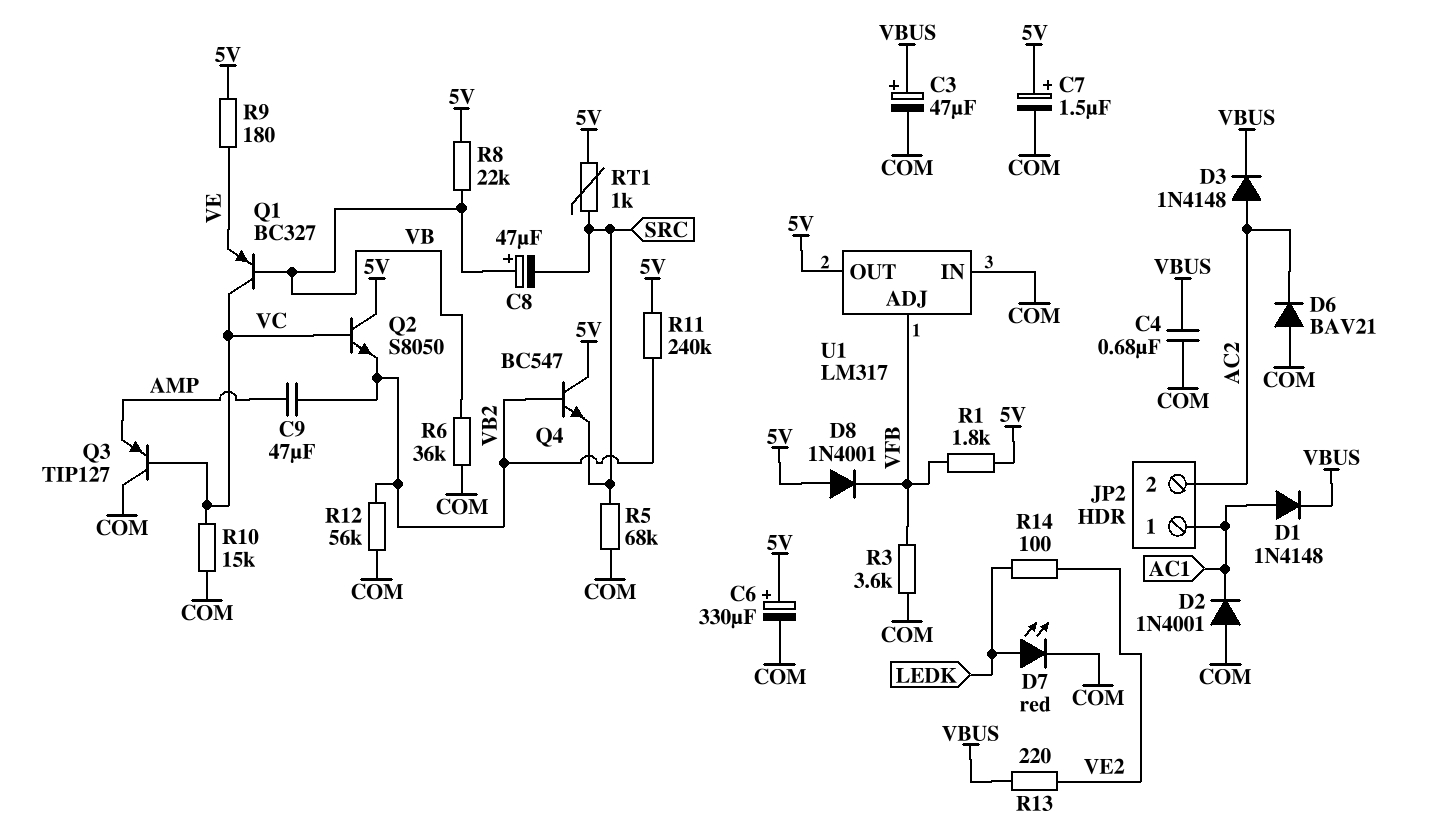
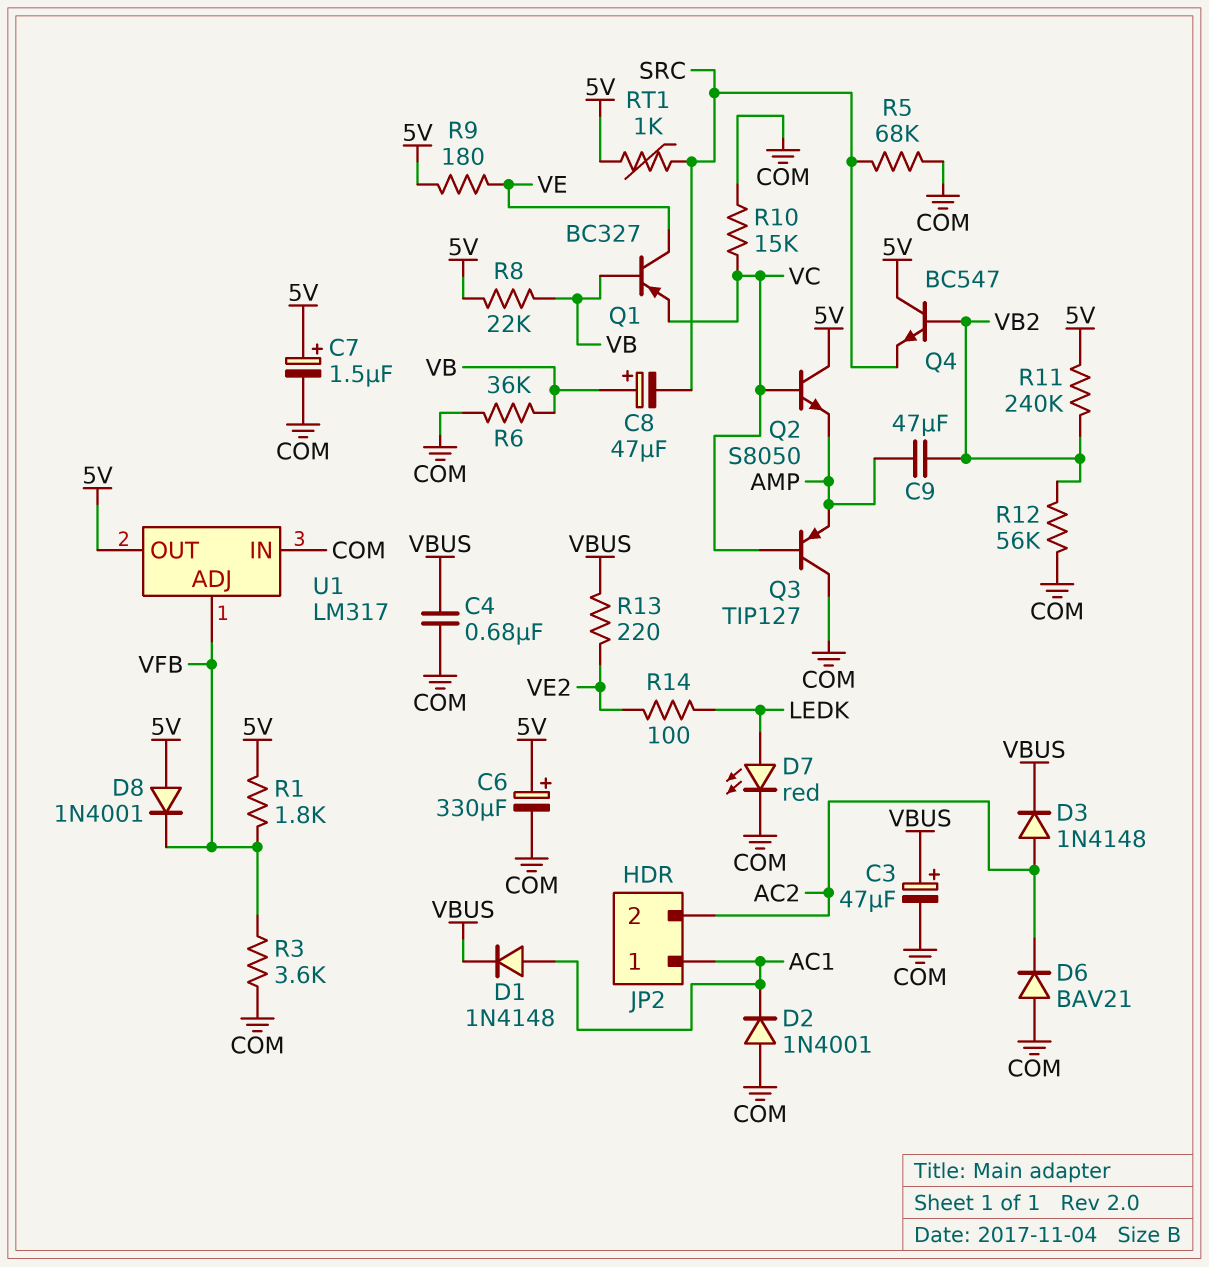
Q1: PNP BC327 (B VB, C VC, E VE) -> PNP BC327 (B VB, C VE, E VC)
Q2: NPN S8050 (B VC, C 5V, E VB2) -> NPN S8050 (B VC, C 5V, E AMP)

